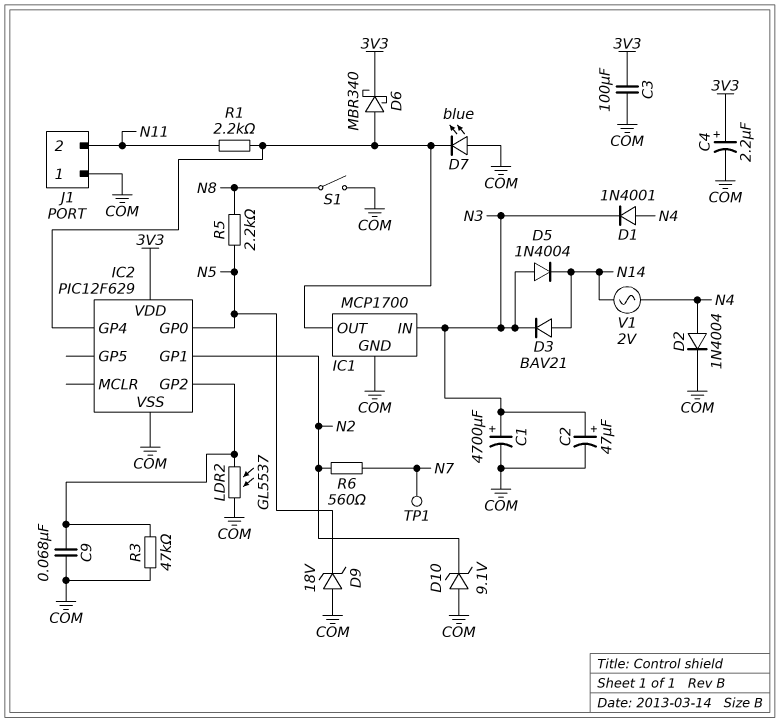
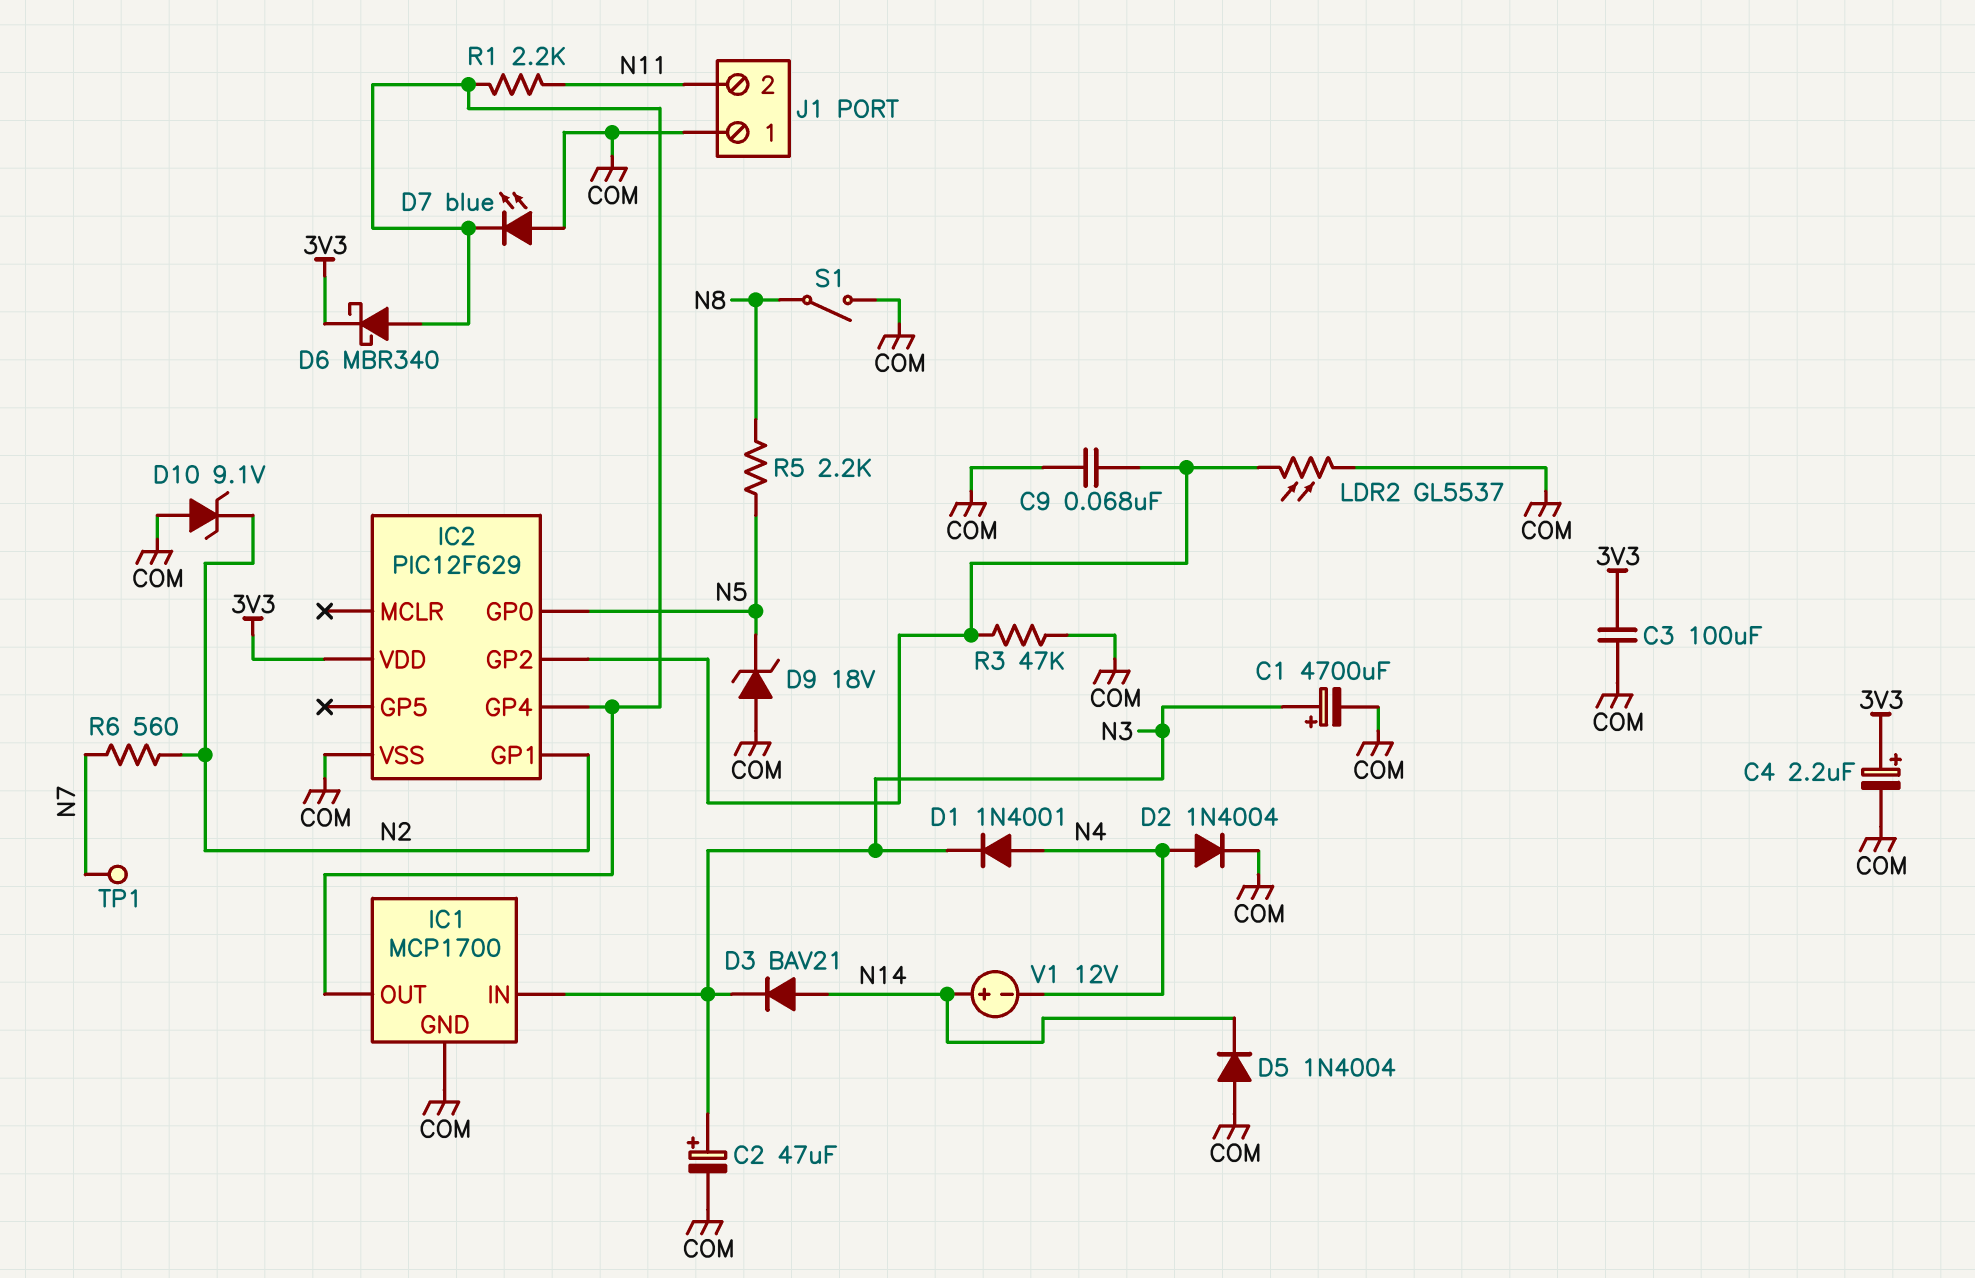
D5: diode 1N4004 (A N3, K N14) -> diode 1N4004 (A COM, K N14)
V1: AC 2V (N4, N14) -> 12V (plus N14, minus N4)

